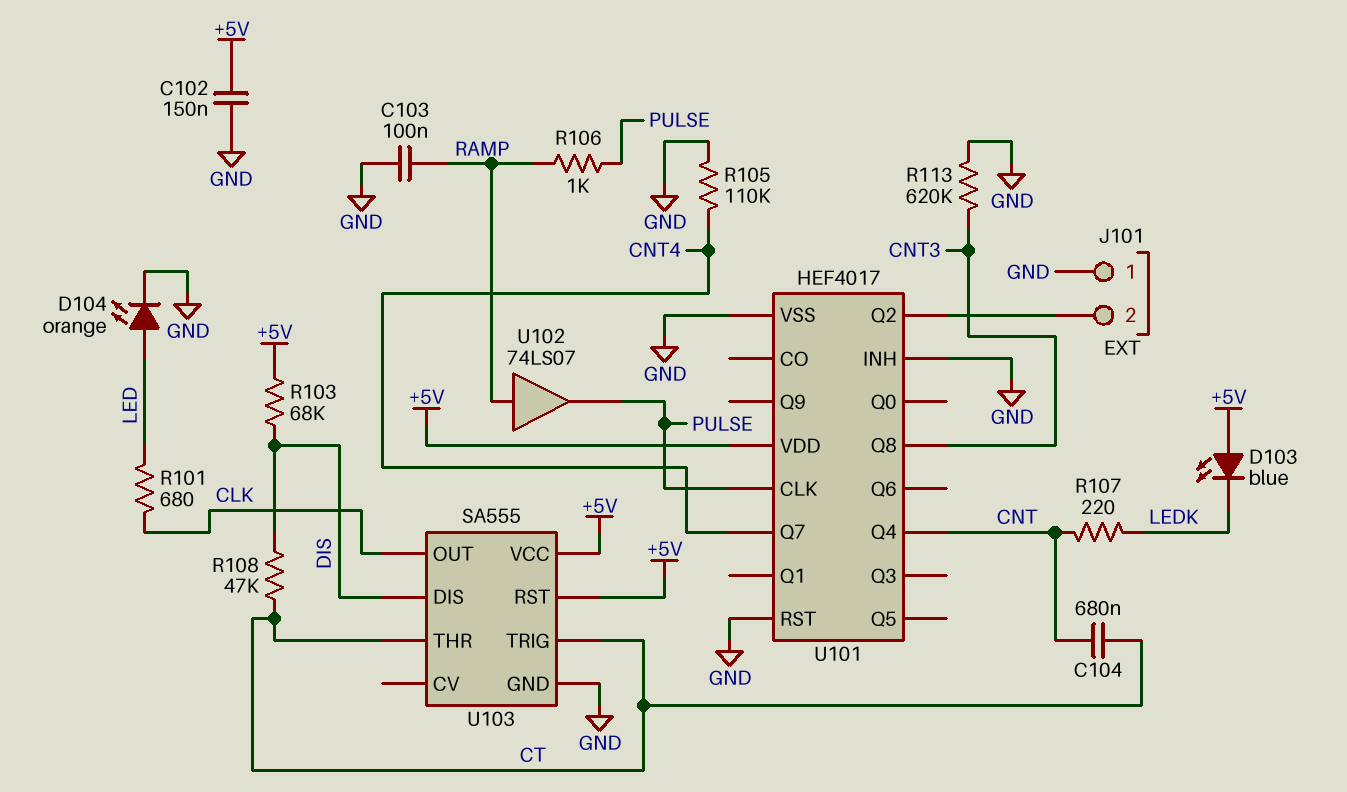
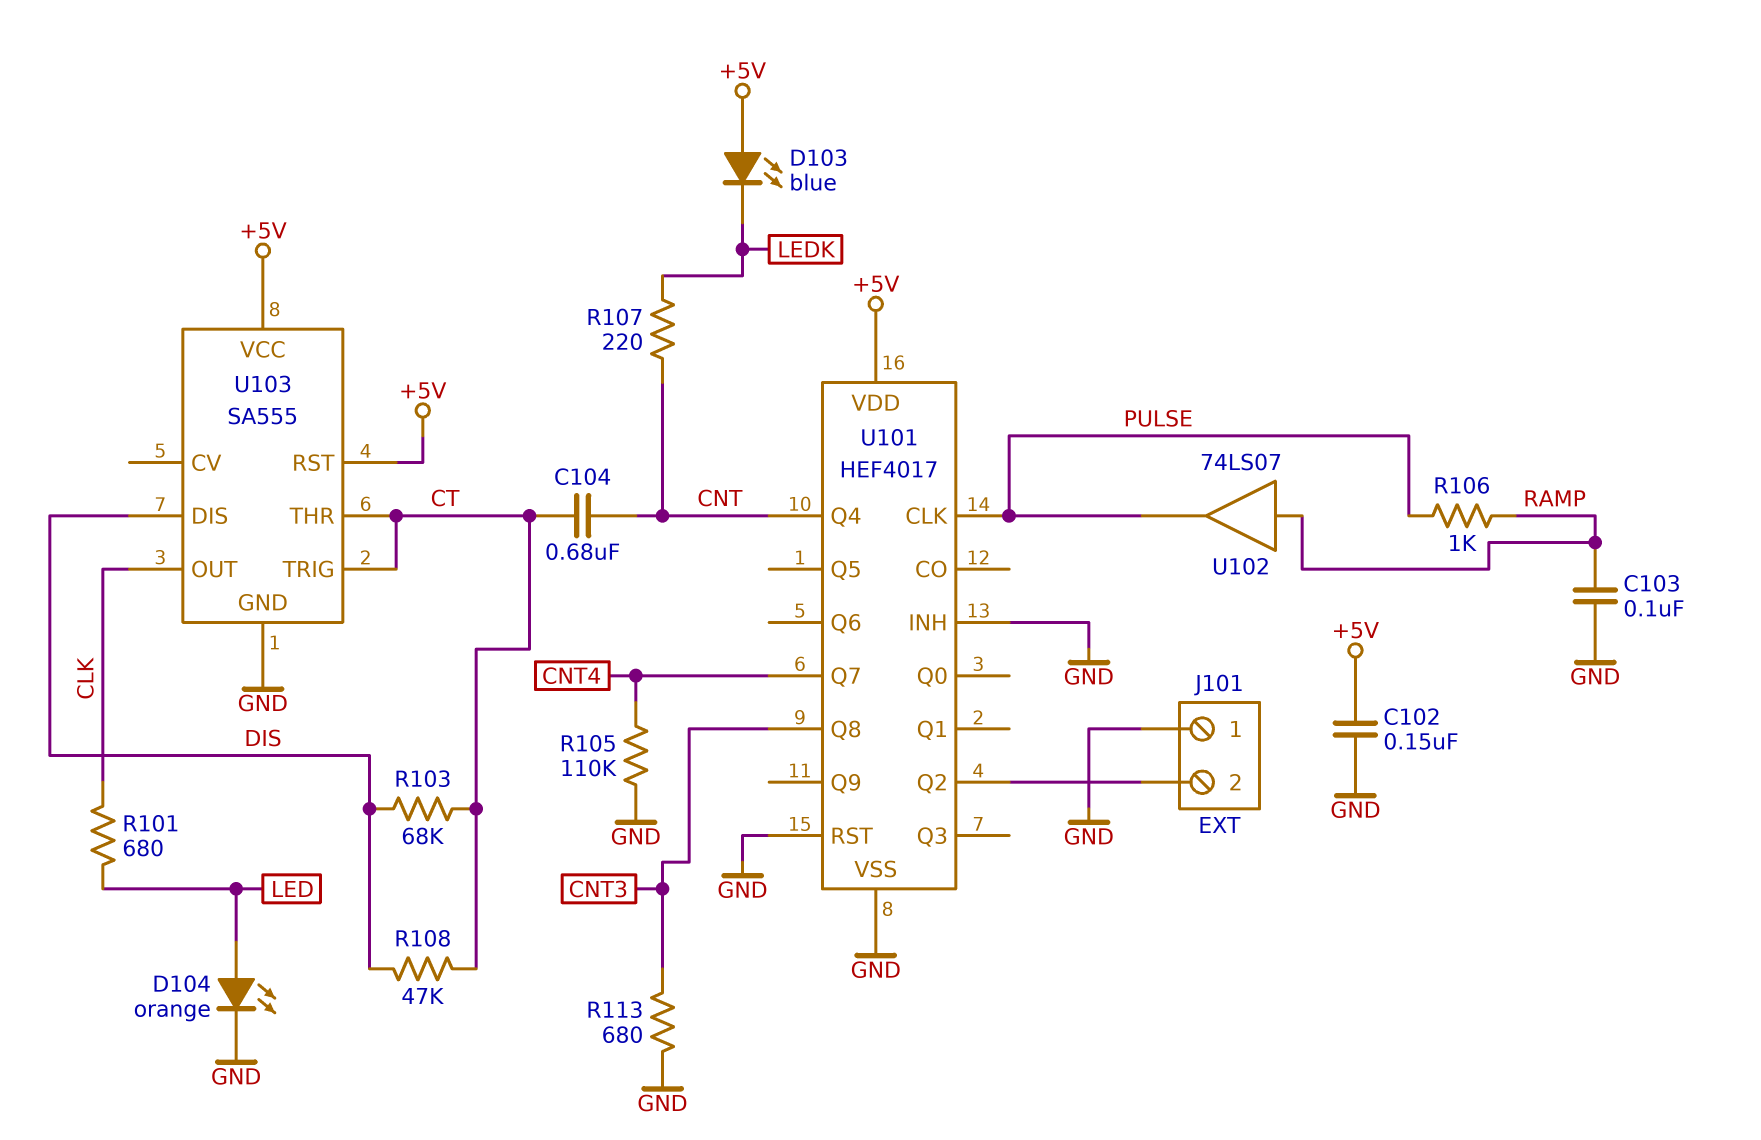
R103: 68k (+5V, DIS) -> 68k (CT, DIS)
R113: 620k (CNT3, GND) -> 680 (CNT3, GND)

